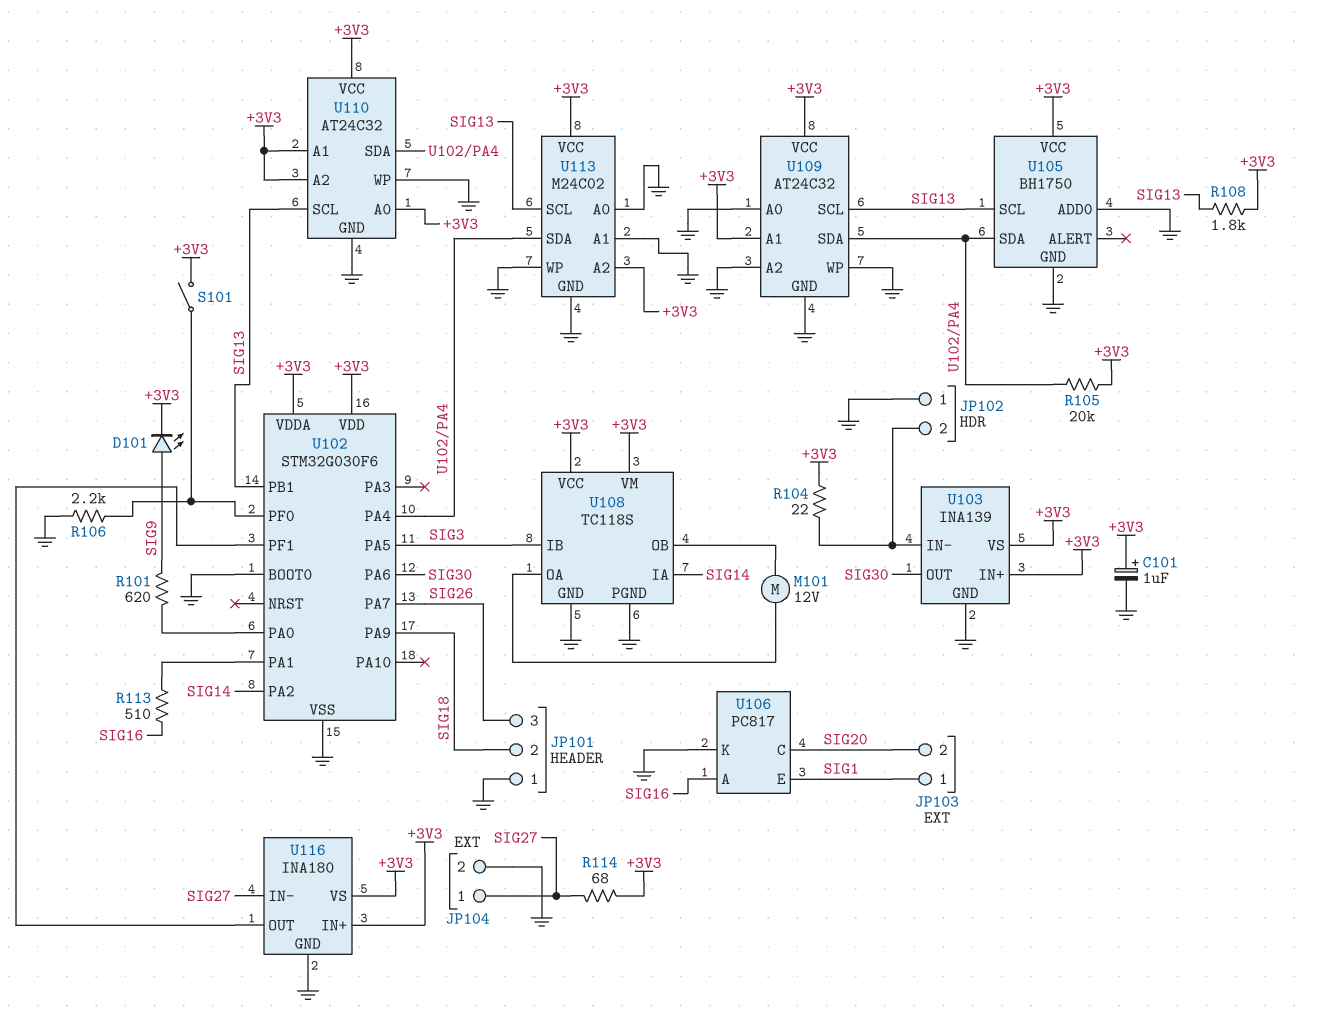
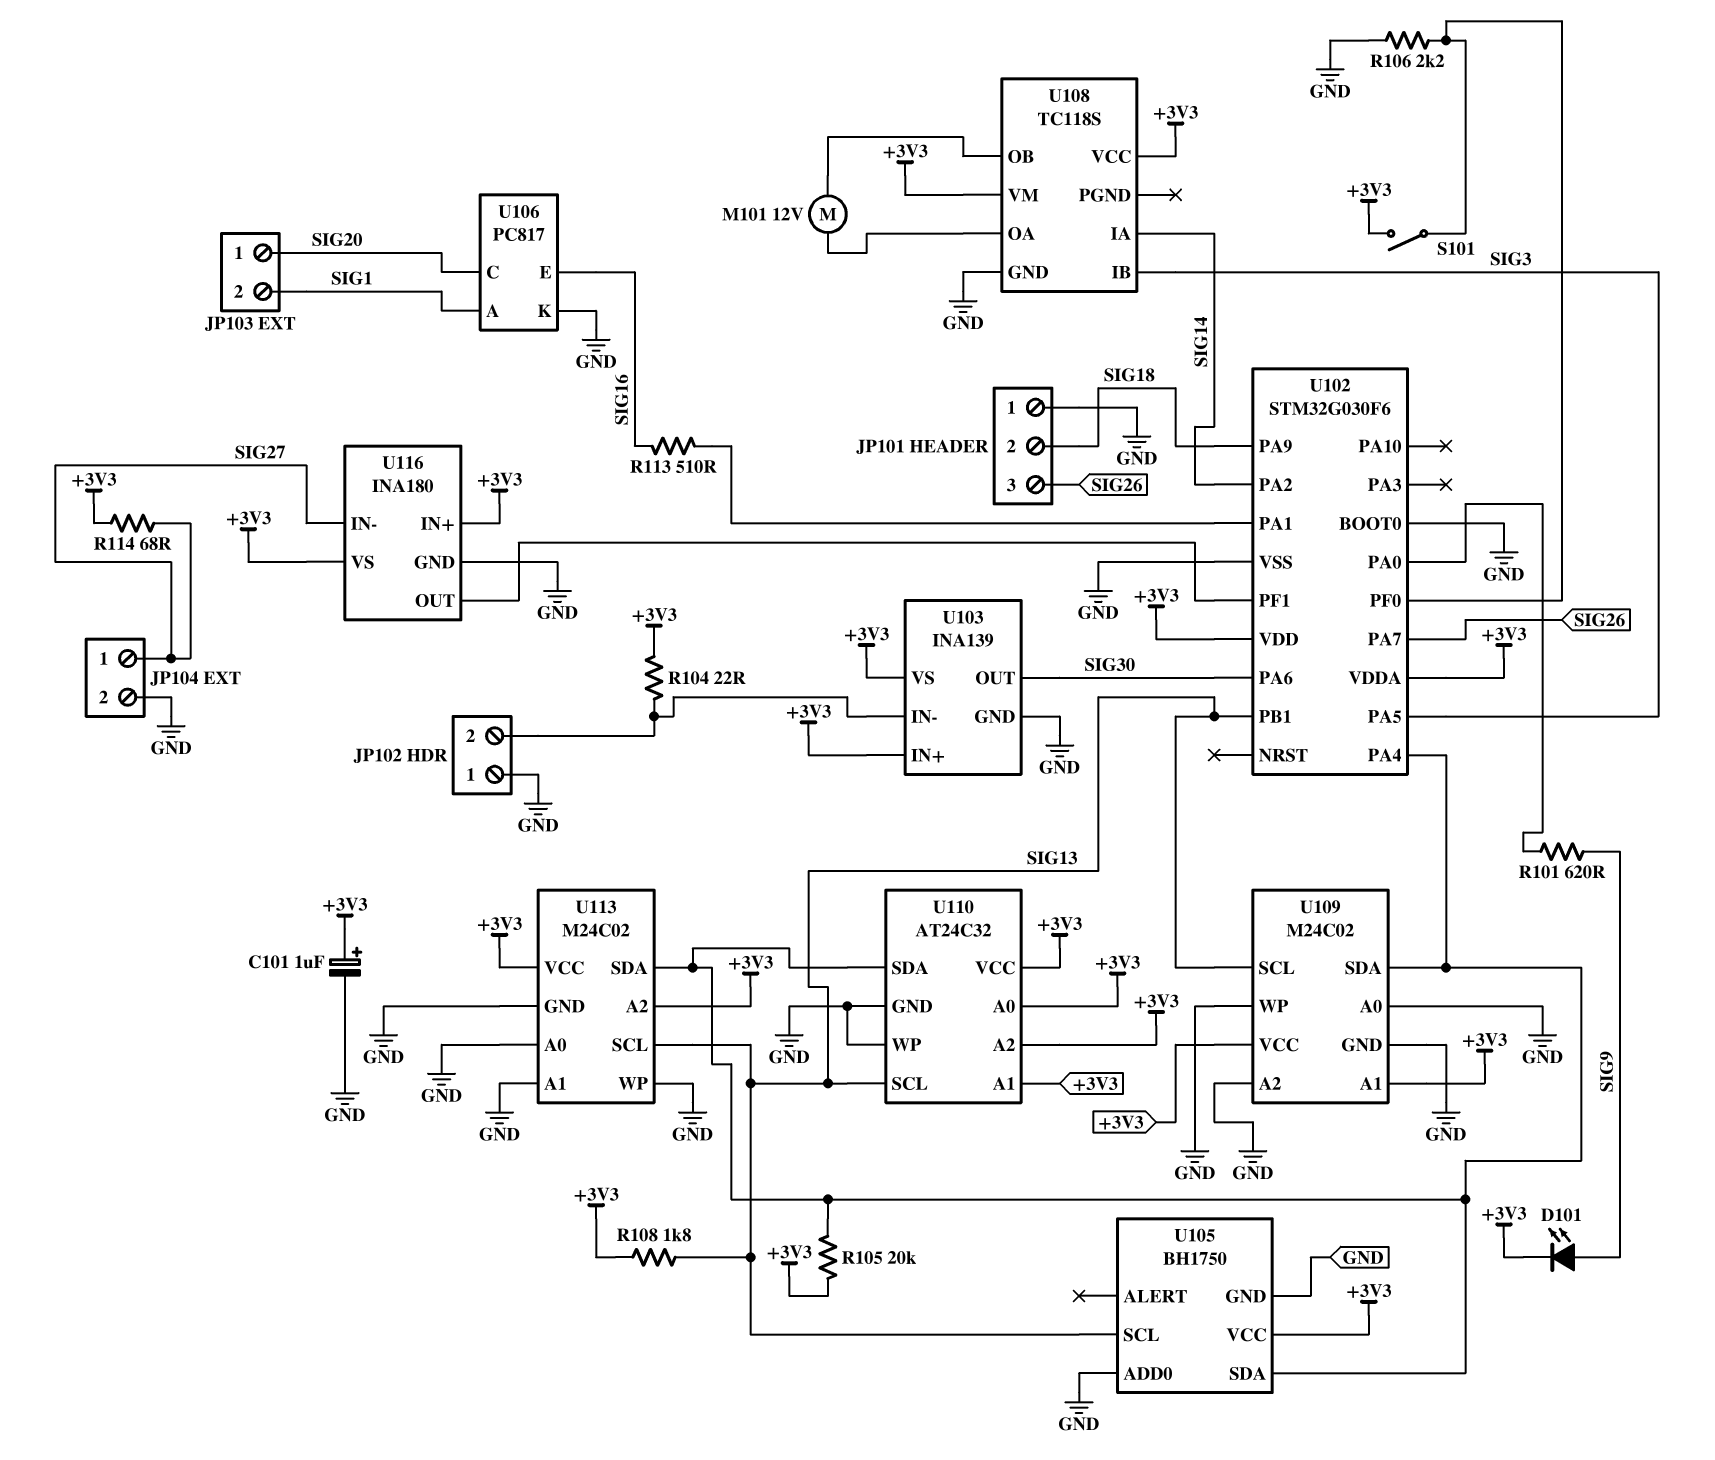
JP103 pin 1: SIG1 -> SIG20
JP103 pin 2: SIG20 -> SIG1
U106 pin A: SIG16 -> SIG1
U106 pin E: SIG1 -> SIG16
U108 pin PGND: GND -> none
U109: AT24C32 -> M24C02

